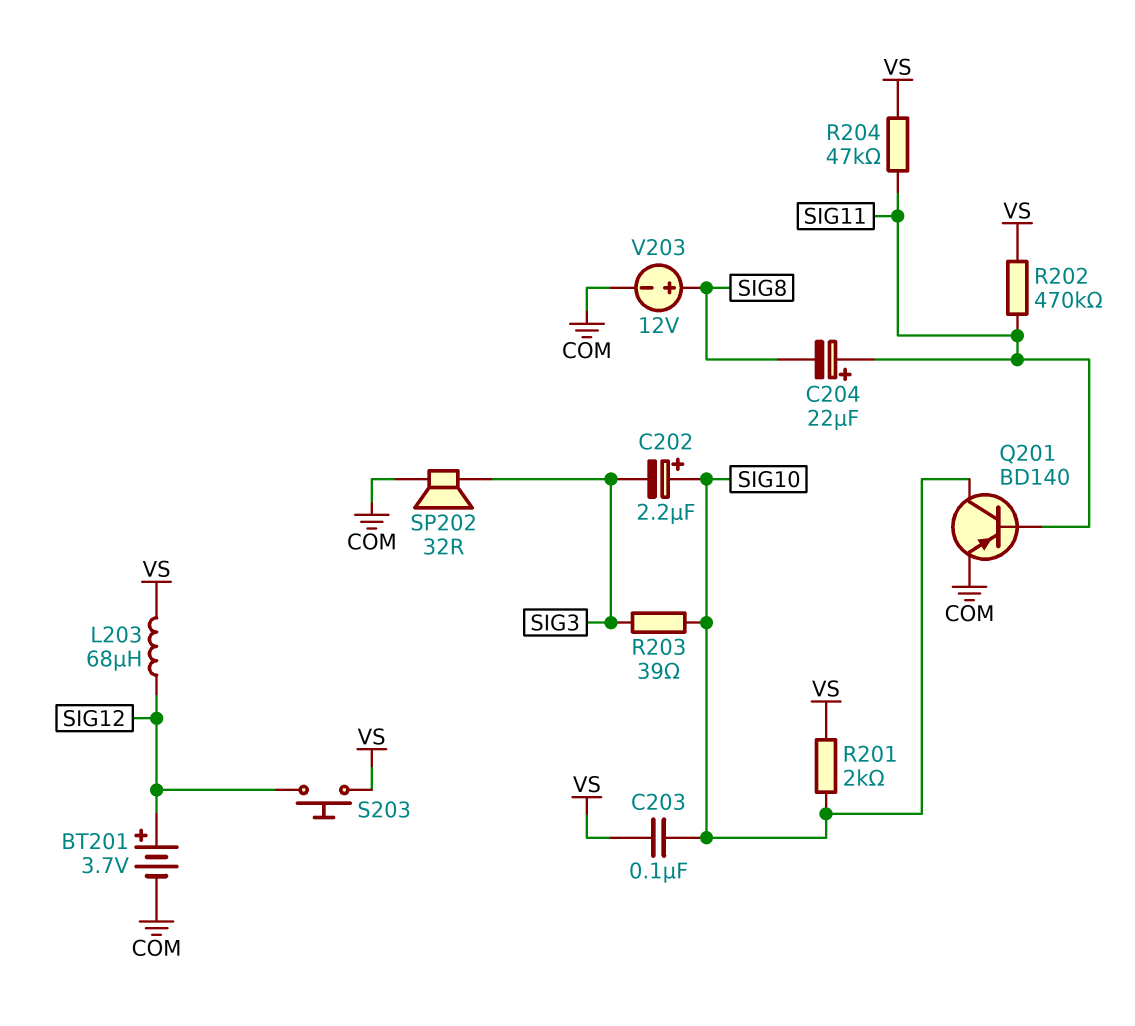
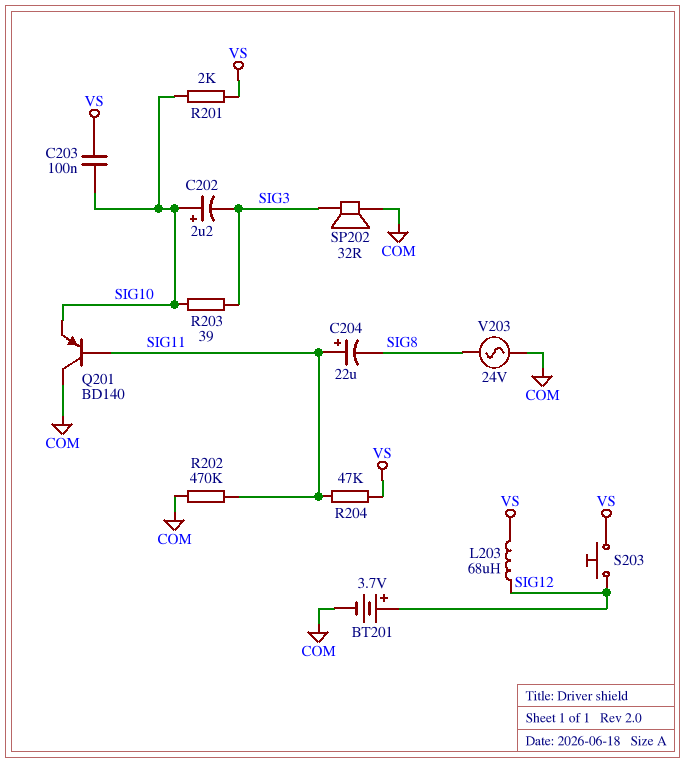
Q201: PNP BD140 (B SIG11, C SIG10, E COM) -> PNP BD140 (B SIG11, C COM, E SIG10)
R202: 470k (SIG11, VS) -> 470k (COM, SIG11)
V203: 12V (plus SIG8, minus COM) -> AC 24V (COM, SIG8)

